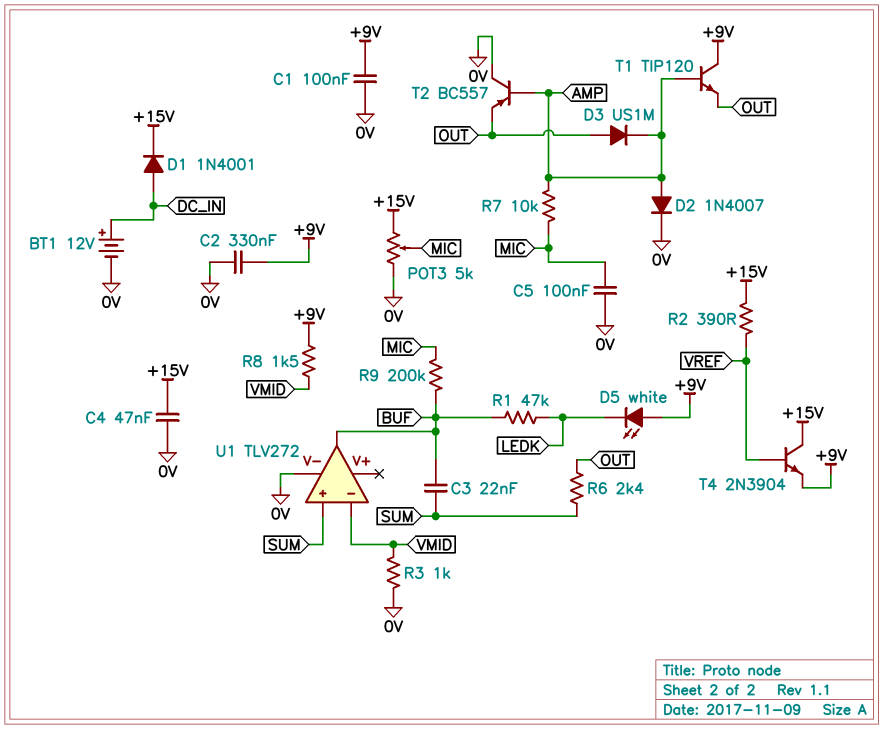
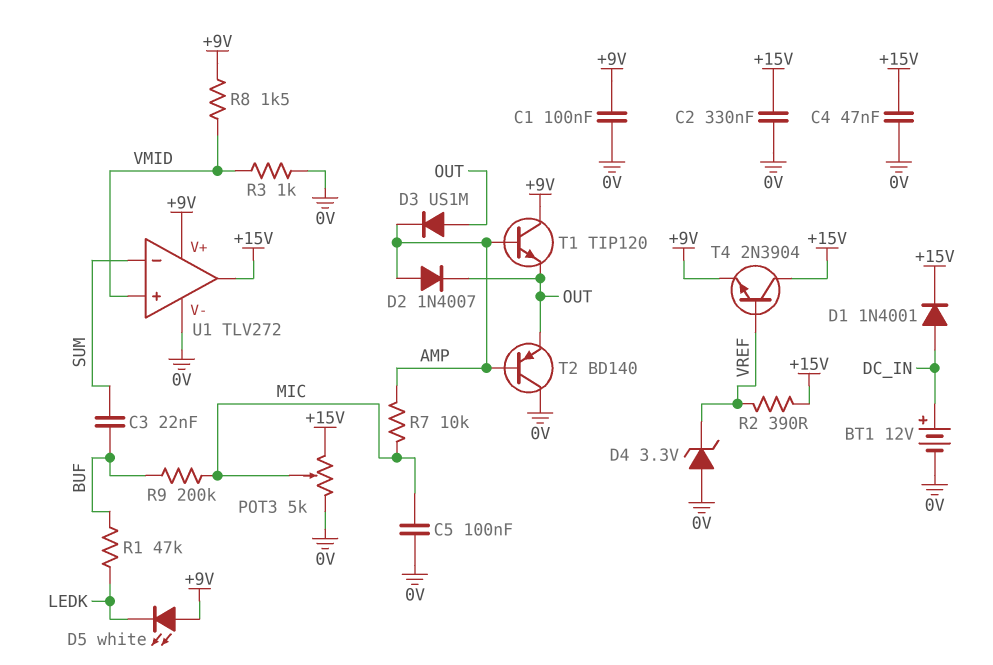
C2: 330nF (+9V, 0V) -> 330nF (+15V, 0V)
D2: diode 1N4007 (A AMP, K 0V) -> diode 1N4007 (A AMP, K OUT)
D4: none -> zener 3.3V (A 0V, K VREF)
R6: 2.4k (OUT, SUM) -> none
T2: PNP BC557 (B AMP, C 0V, E OUT) -> PNP BD140 (B AMP, C 0V, E OUT)
U1 pin V+: none -> +9V
U1 pin in+: SUM -> VMID
U1 pin in-: VMID -> SUM
U1 pin out: BUF -> +15V

